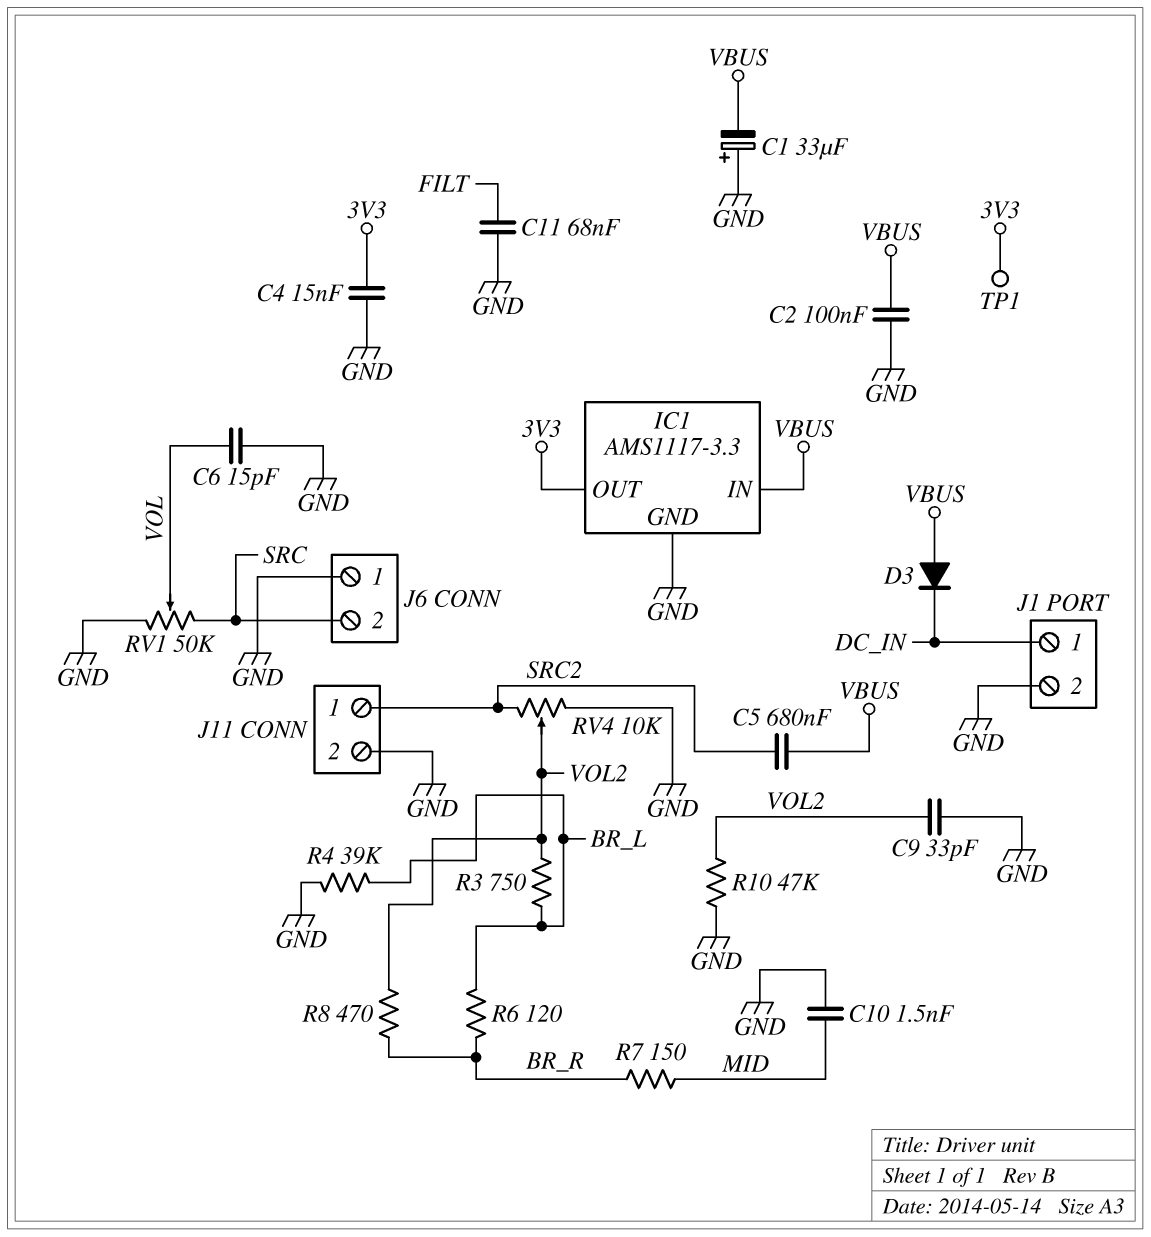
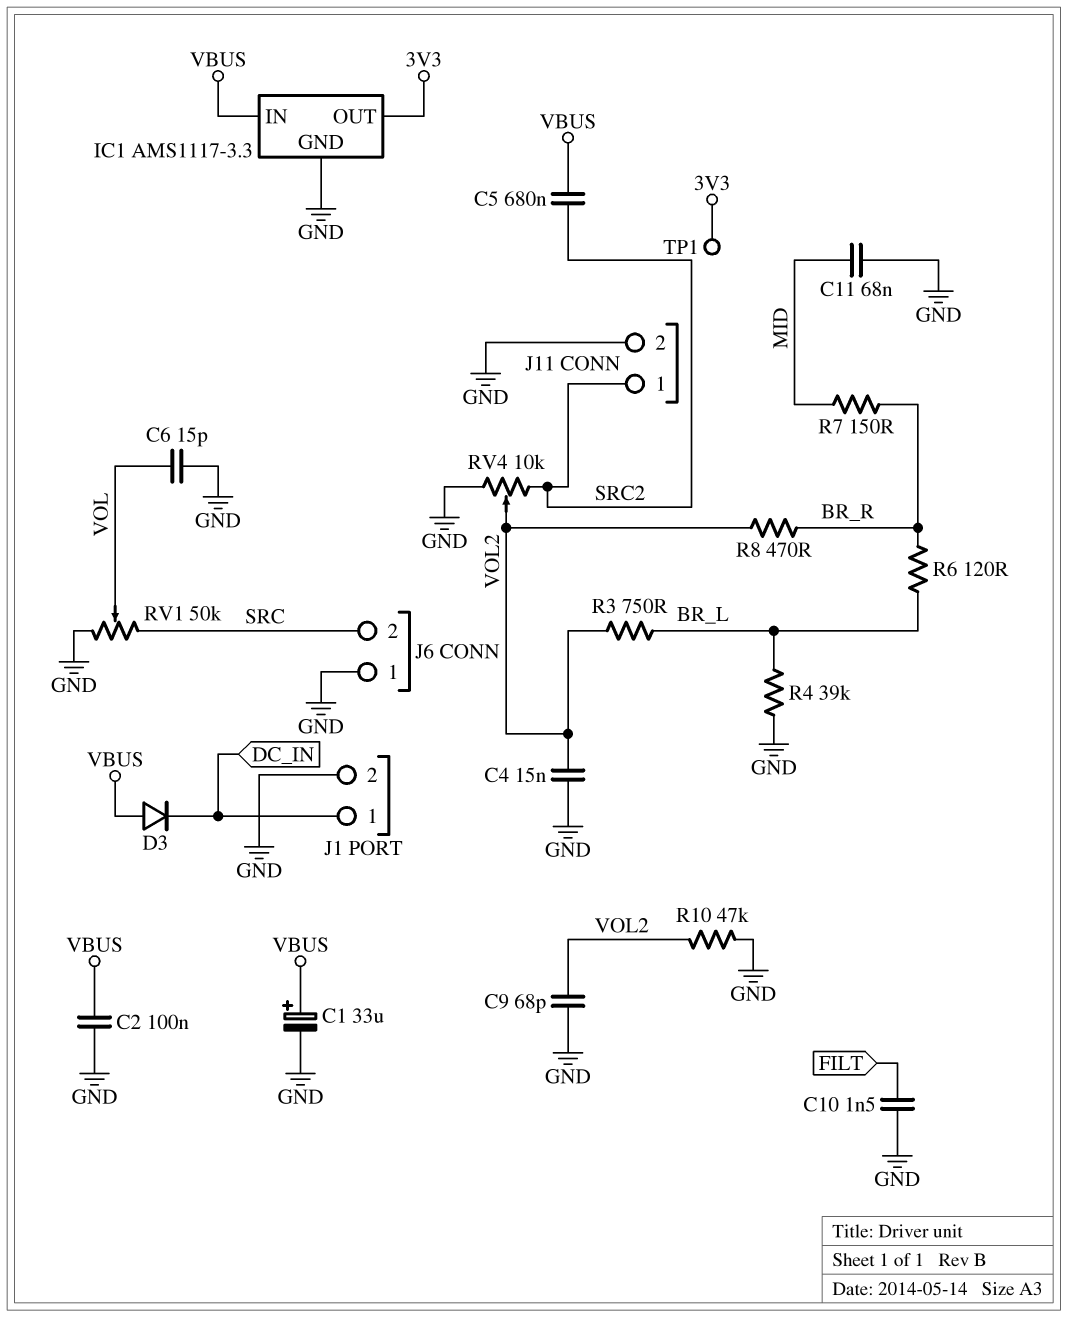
C1: 33uF (plus GND, minus VBUS) -> 33uF (plus VBUS, minus GND)
C4: 15nF (3V3, GND) -> 15nF (GND, VOL2)
C9: 33pF (GND, VOL2) -> 68pF (GND, VOL2)
C10: 1.5nF (GND, MID) -> 1.5nF (FILT, GND)
C11: 68nF (FILT, GND) -> 68nF (GND, MID)

